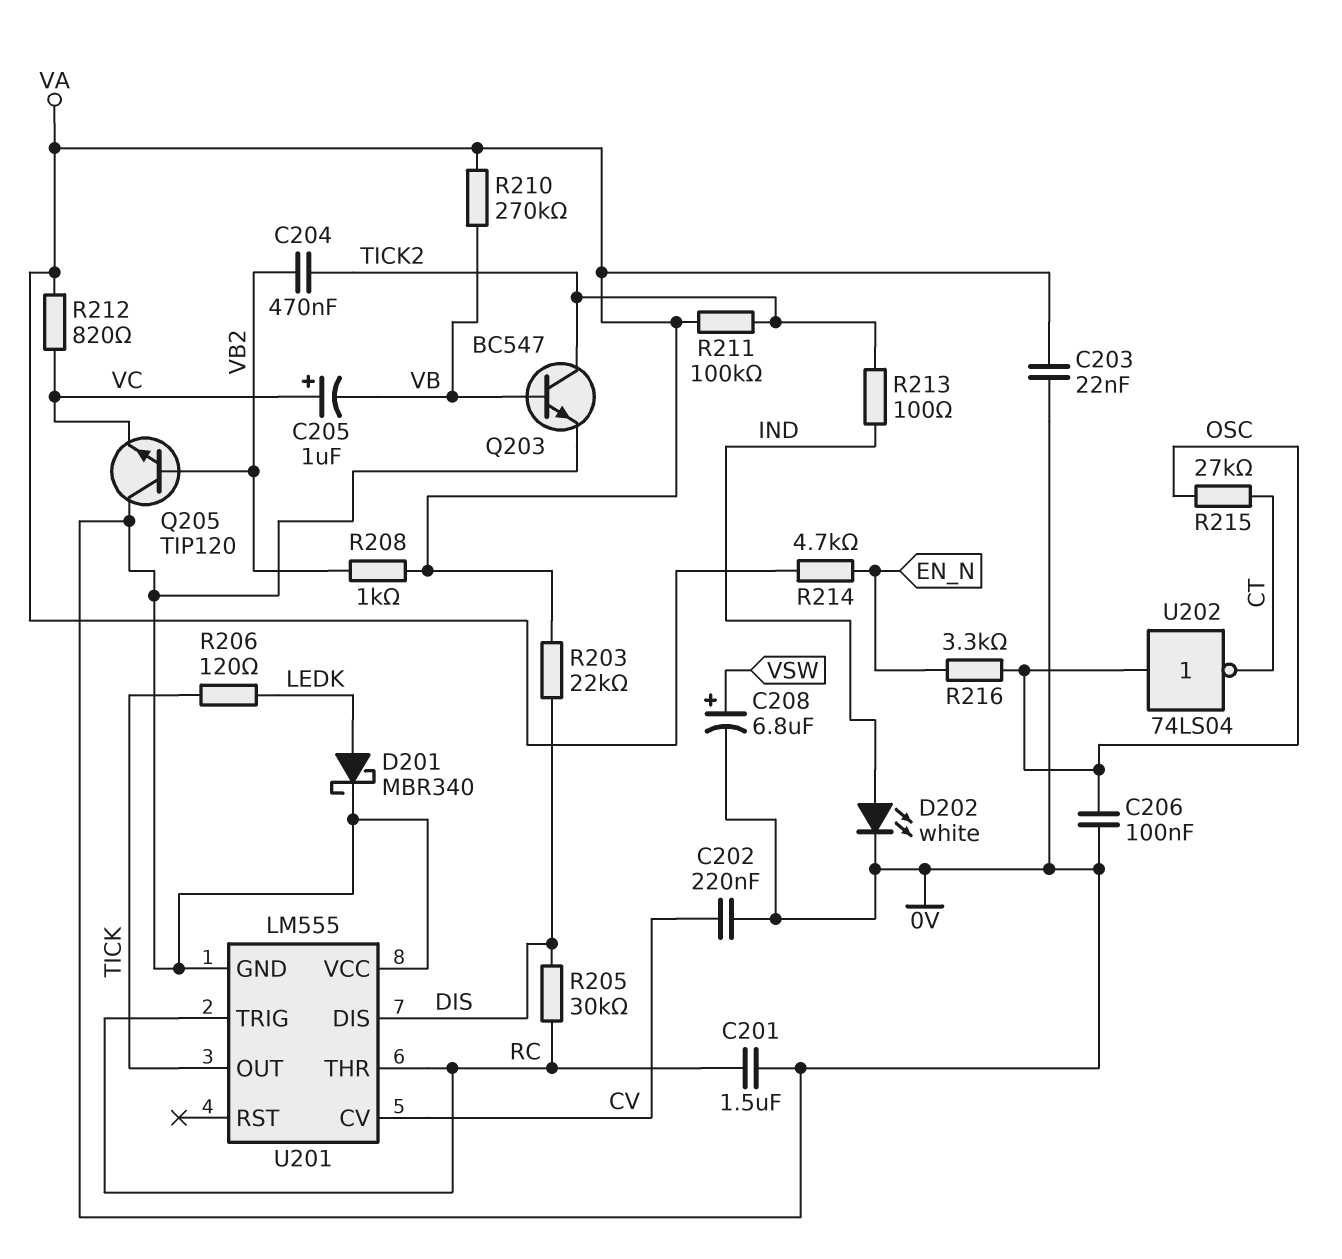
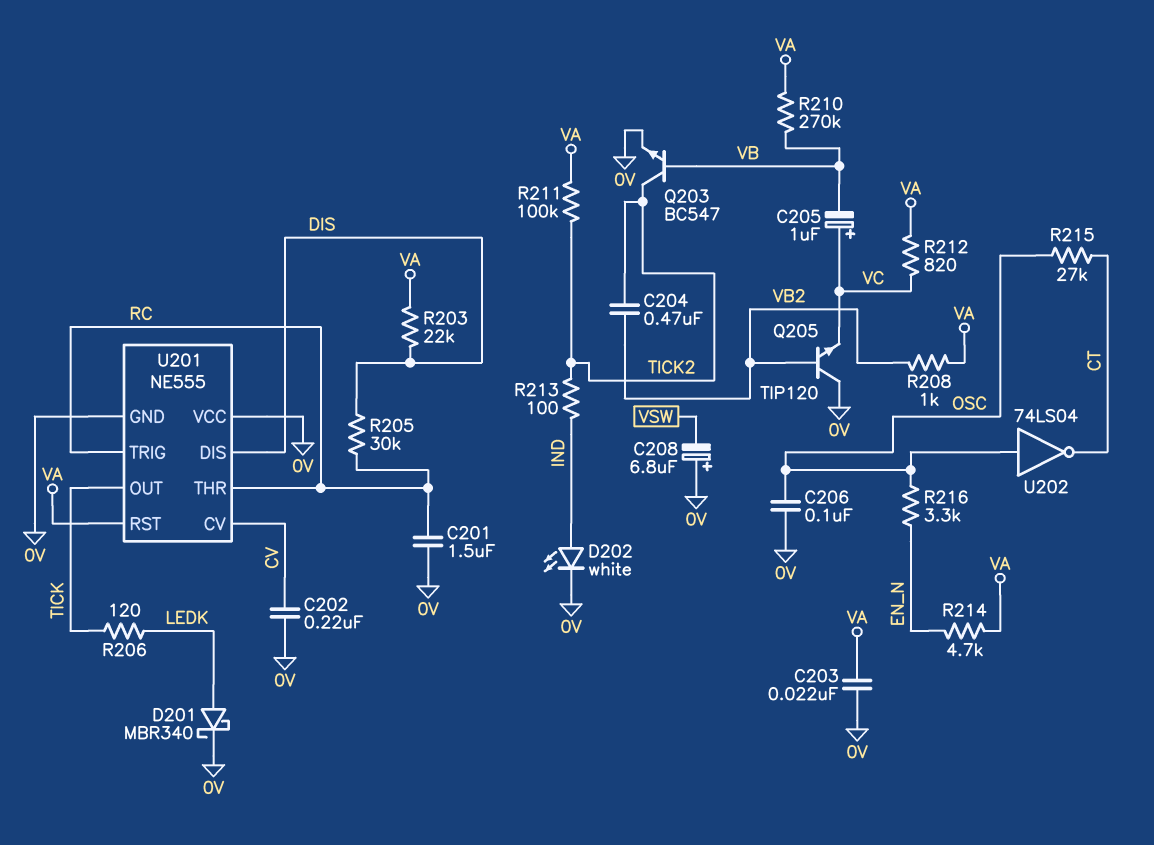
C208: 6.8uF (plus VSW, minus 0V) -> 6.8uF (plus 0V, minus VSW)
U201: LM555 -> NE555
U201 pin RST: none -> VA

